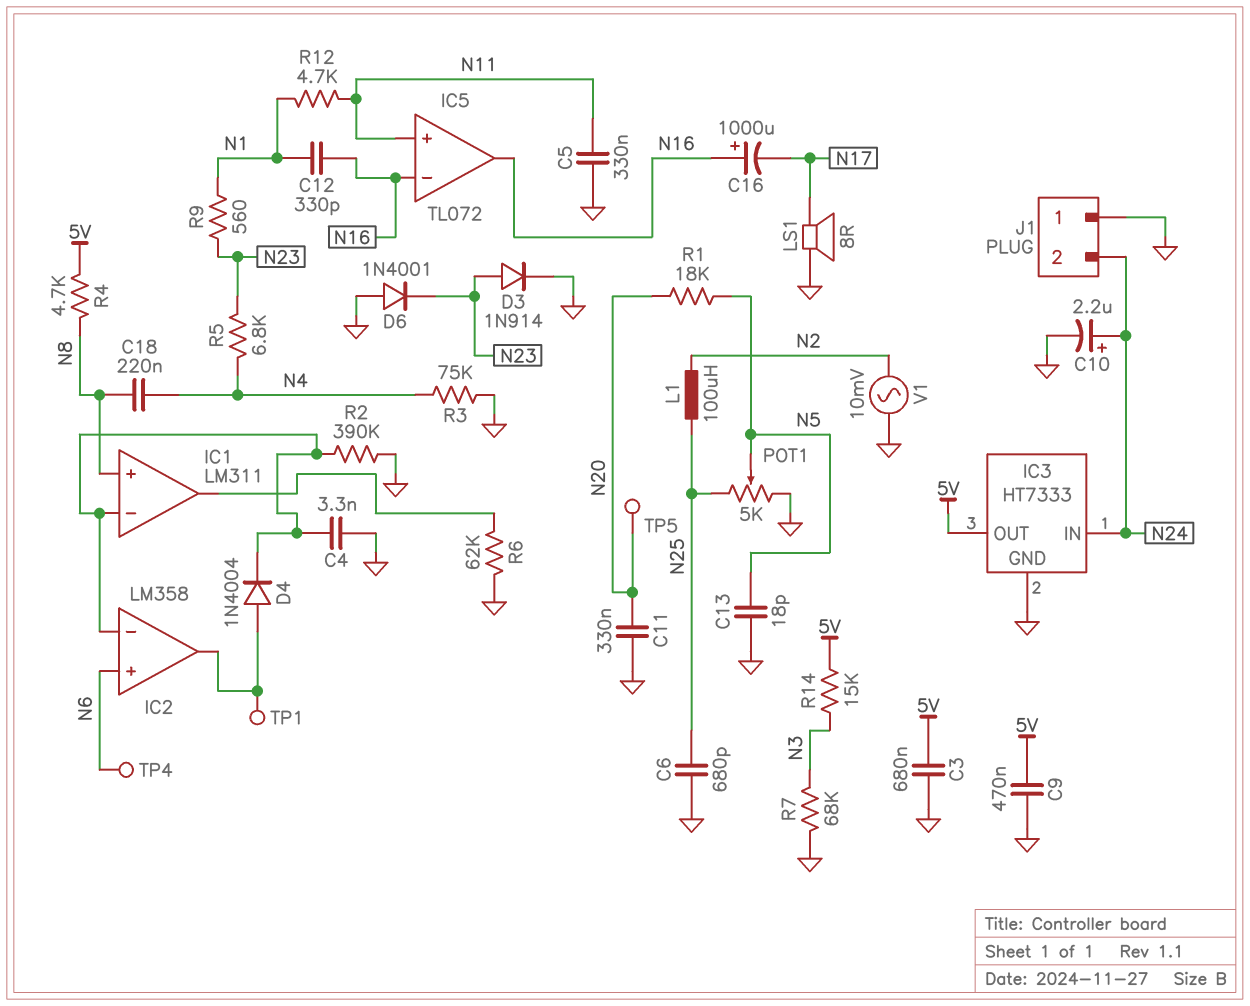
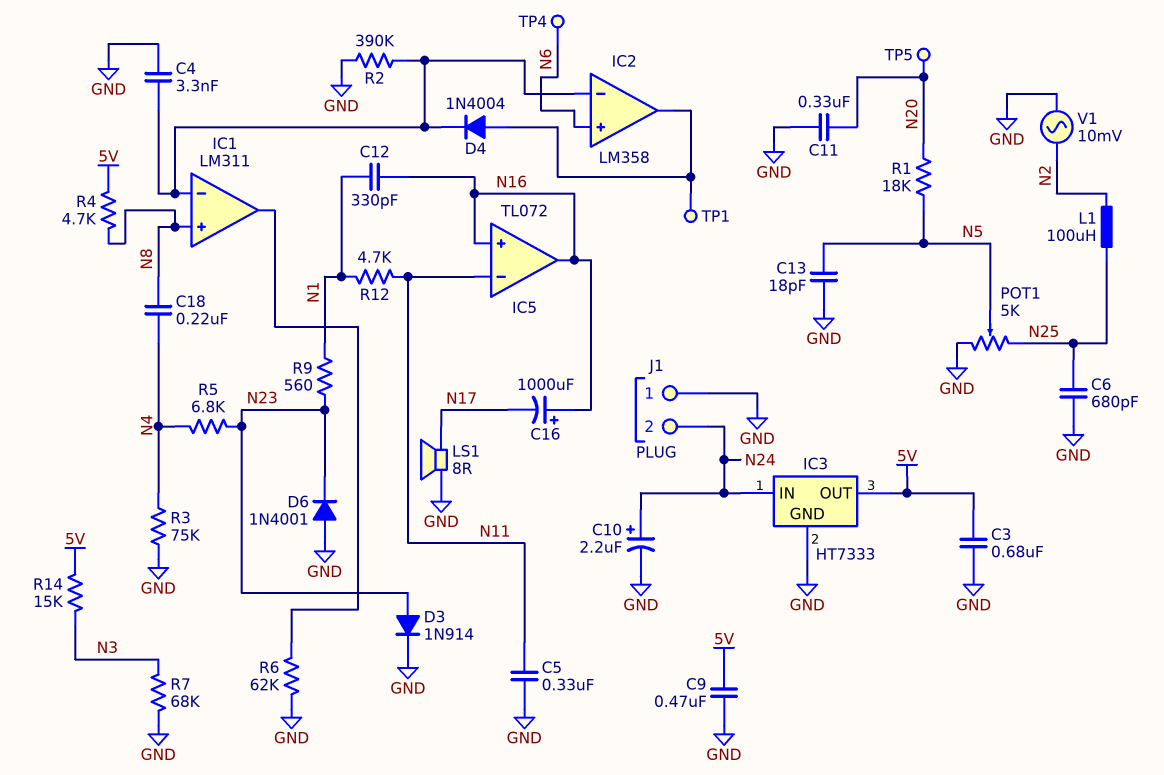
IC5 pin in+: N11 -> N16
IC5 pin in-: N16 -> N11

